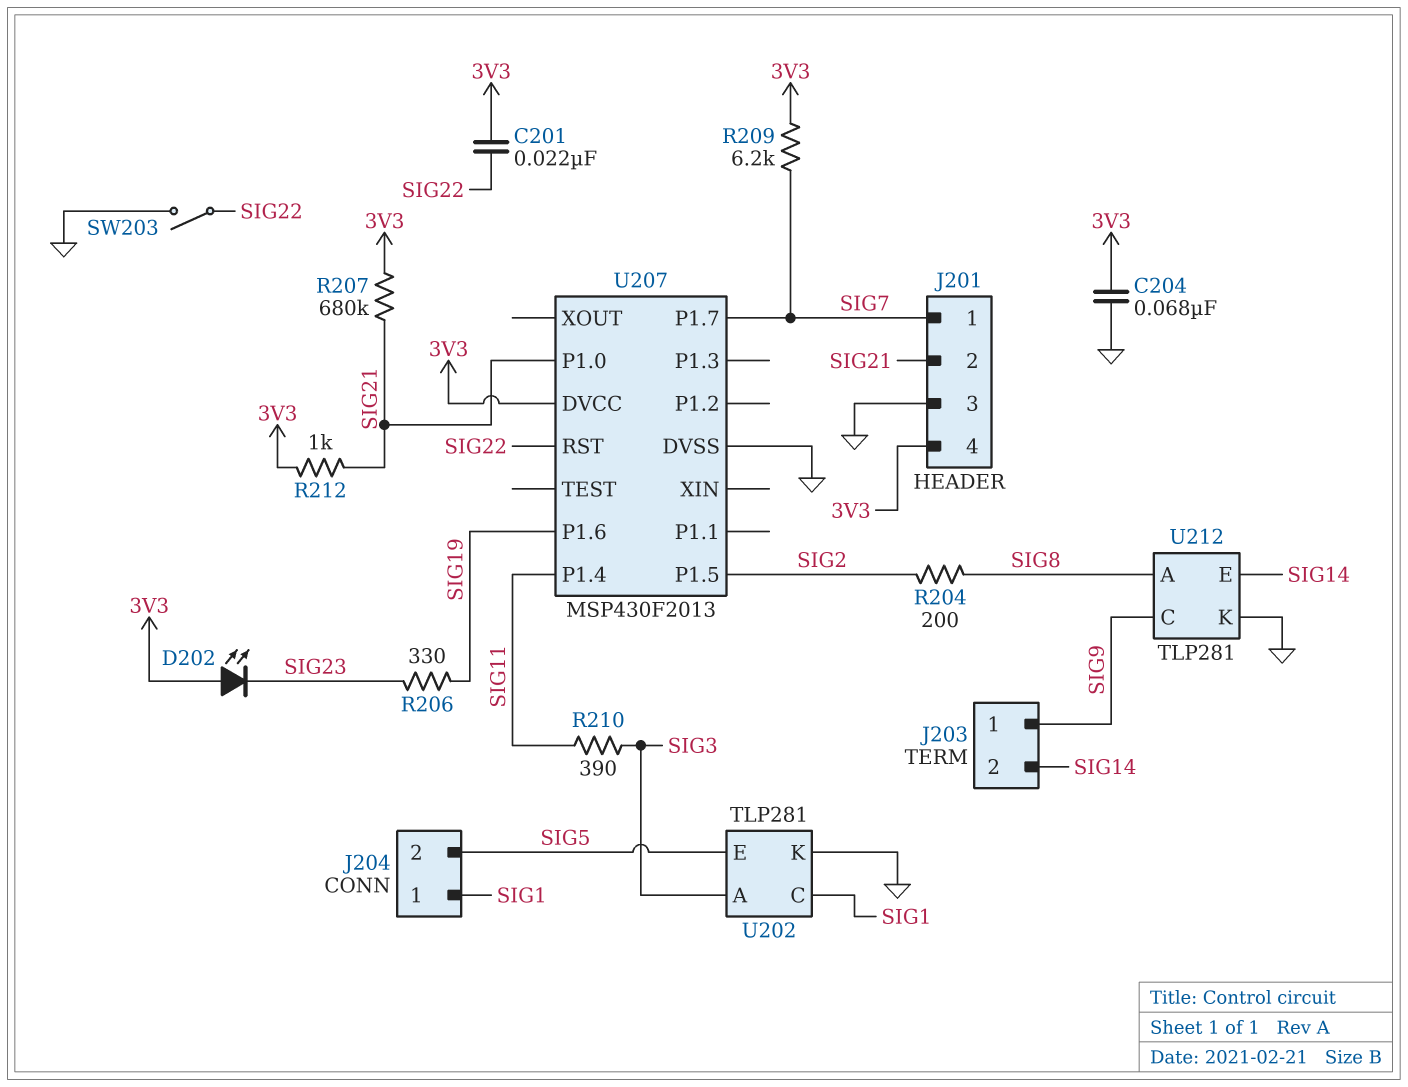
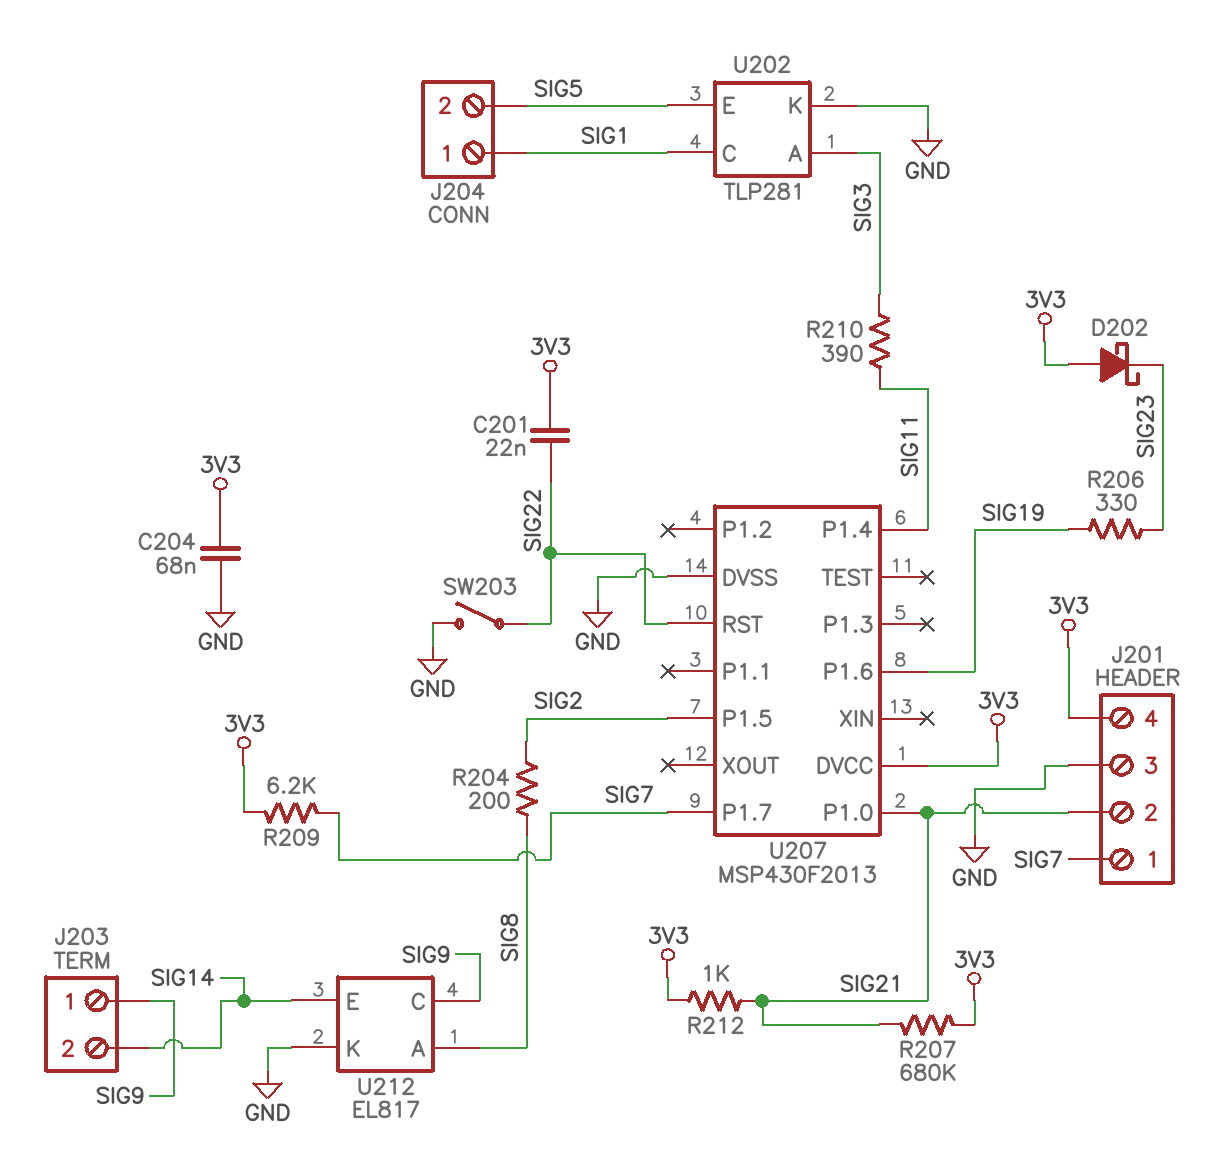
D202: LED (A 3V3, K SIG23) -> schottky (A 3V3, K SIG23)
U212: TLP281 -> EL817

